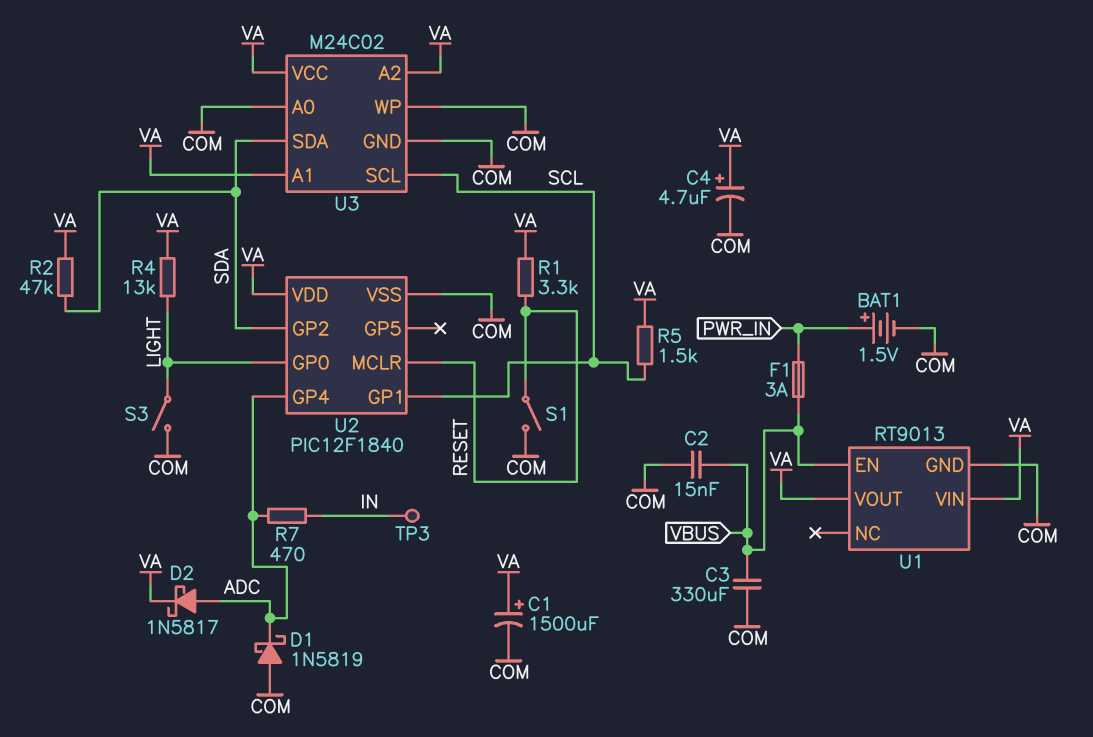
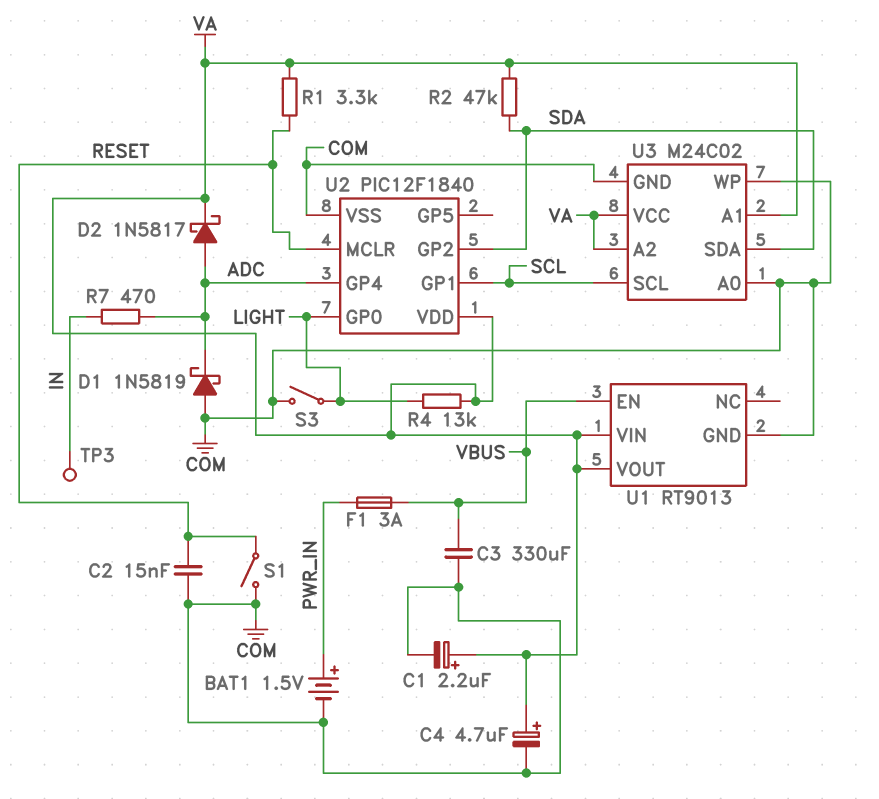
C1: 1500uF (plus VA, minus COM) -> 2.2uF (plus VA, minus COM)
C2: 15nF (COM, VBUS) -> 15nF (COM, RESET)
R5: 1.5k (SCL, VA) -> none

